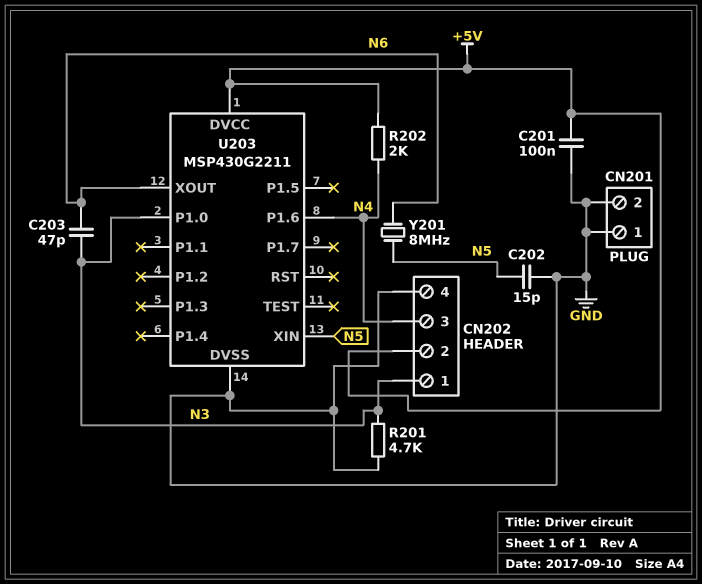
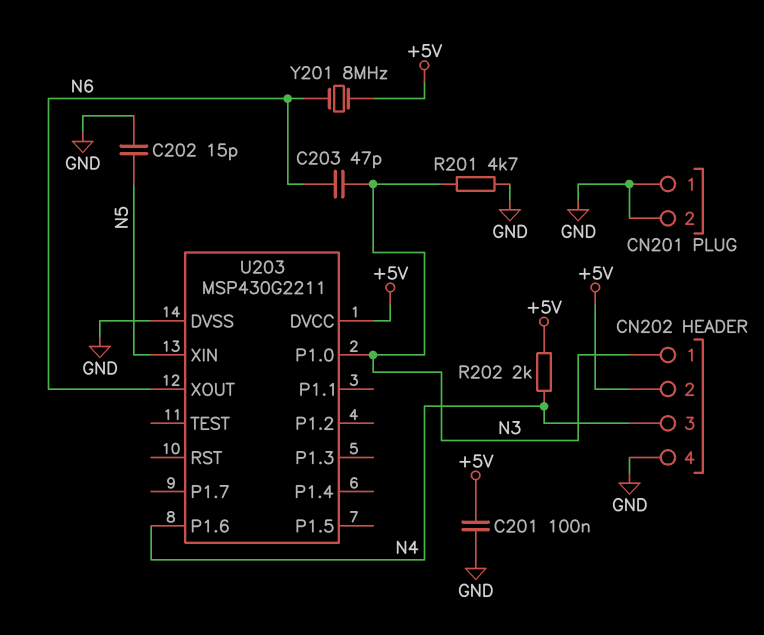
Y201: 8MHz (N5, N6) -> 8MHz (+5V, N6)

